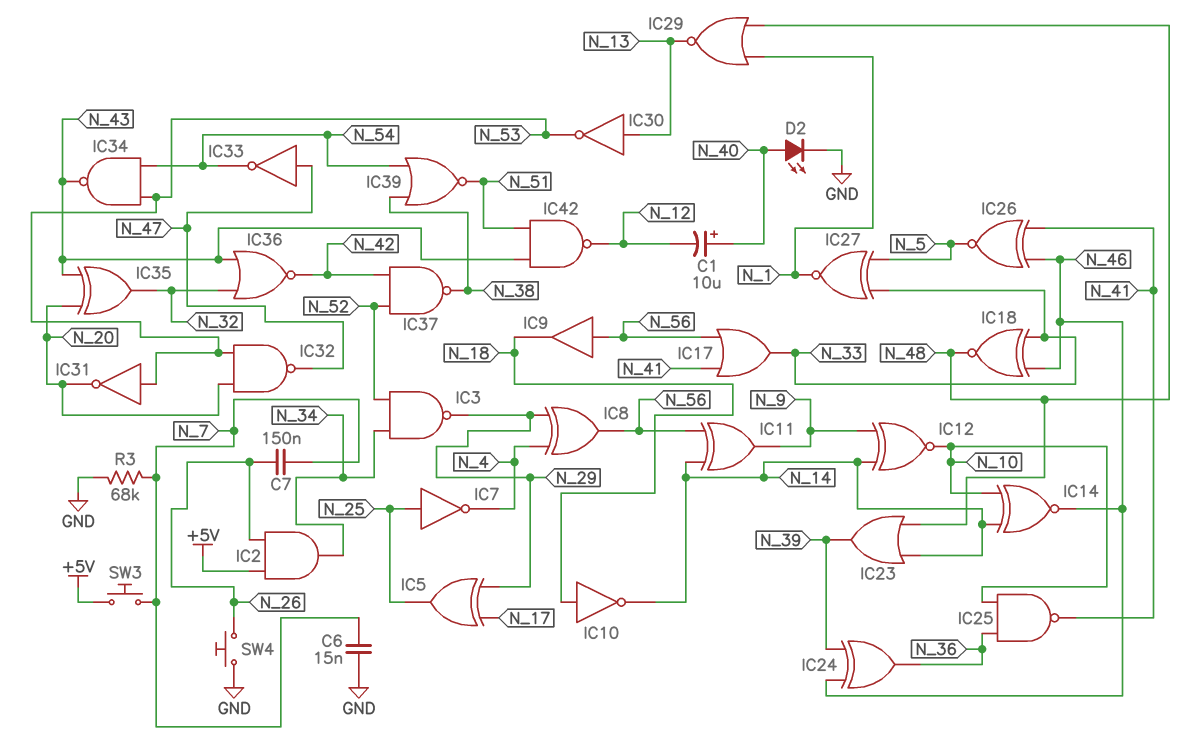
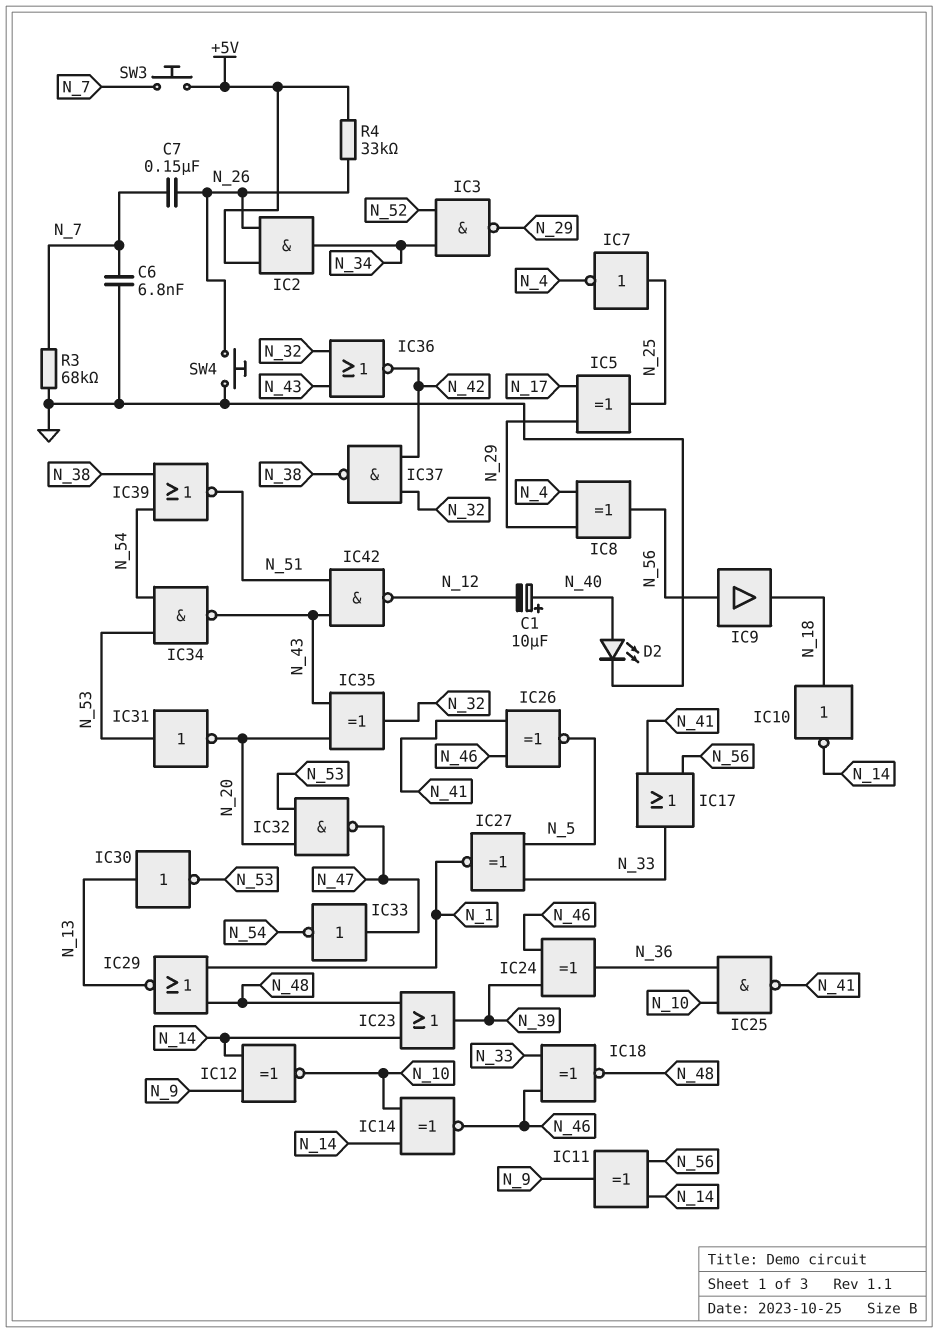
C6: 15nF (GND, N_7) -> 6.8nF (GND, N_7)
IC37: NAND (in N_42, in N_52, out N_38) -> NAND (in N_32, in N_42, out N_38)
R4: none -> 33k (+5V, N_26)

